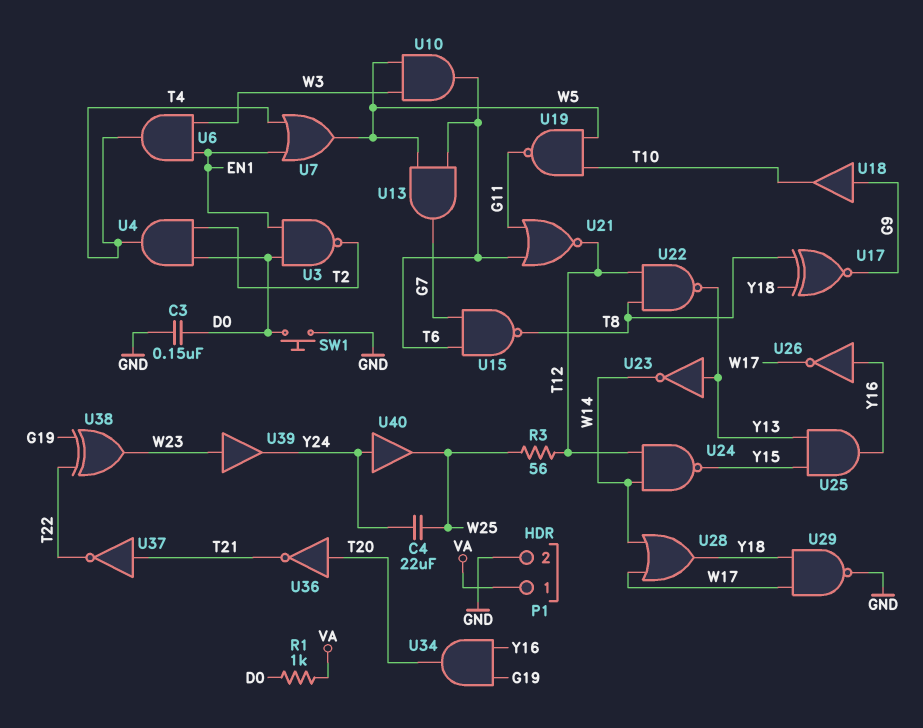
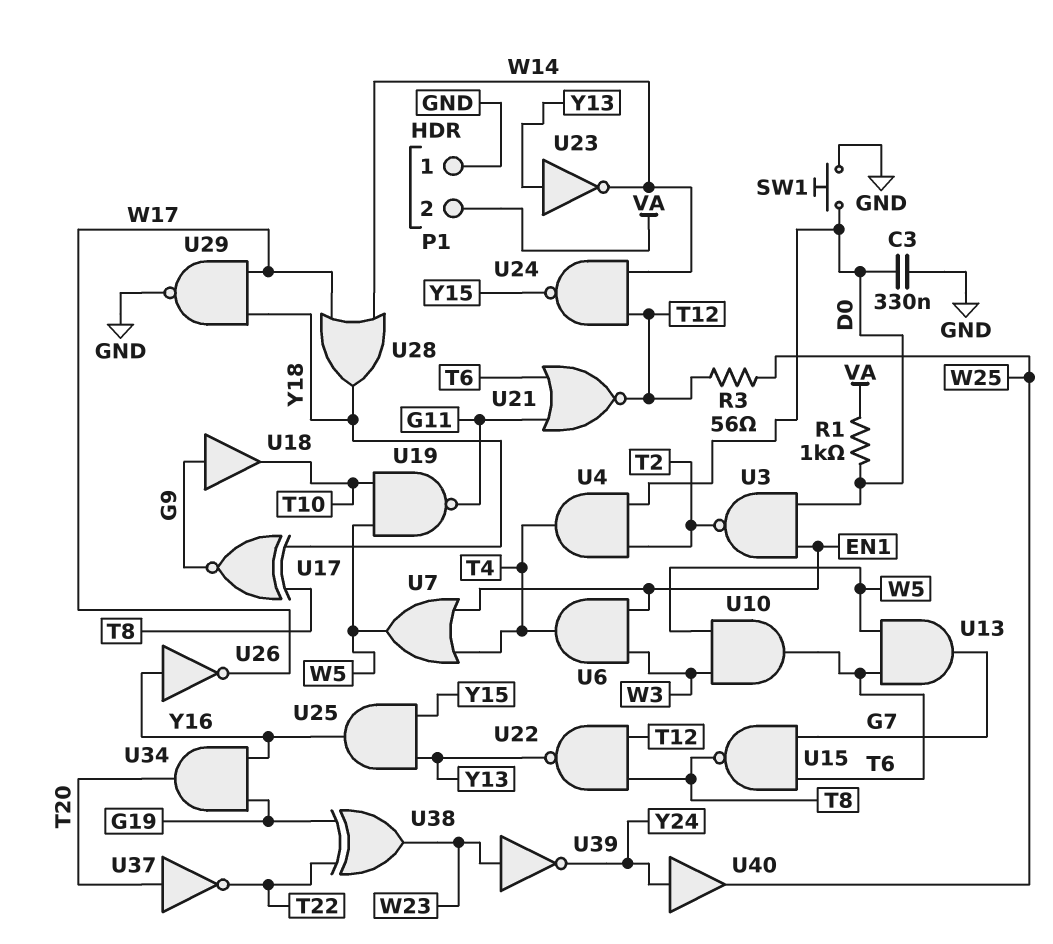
C3: 150nF (D0, GND) -> 330nF (D0, GND)
C4: 22uF (W25, Y24) -> none
P1 pin 1: VA -> GND
P1 pin 2: GND -> VA
U36: NOT (in T20, out T21) -> none
U37: NOT (in T21, out T22) -> NOT (in T20, out T22)
U39: buffer (in W23, out Y24) -> NOT (in W23, out Y24)

